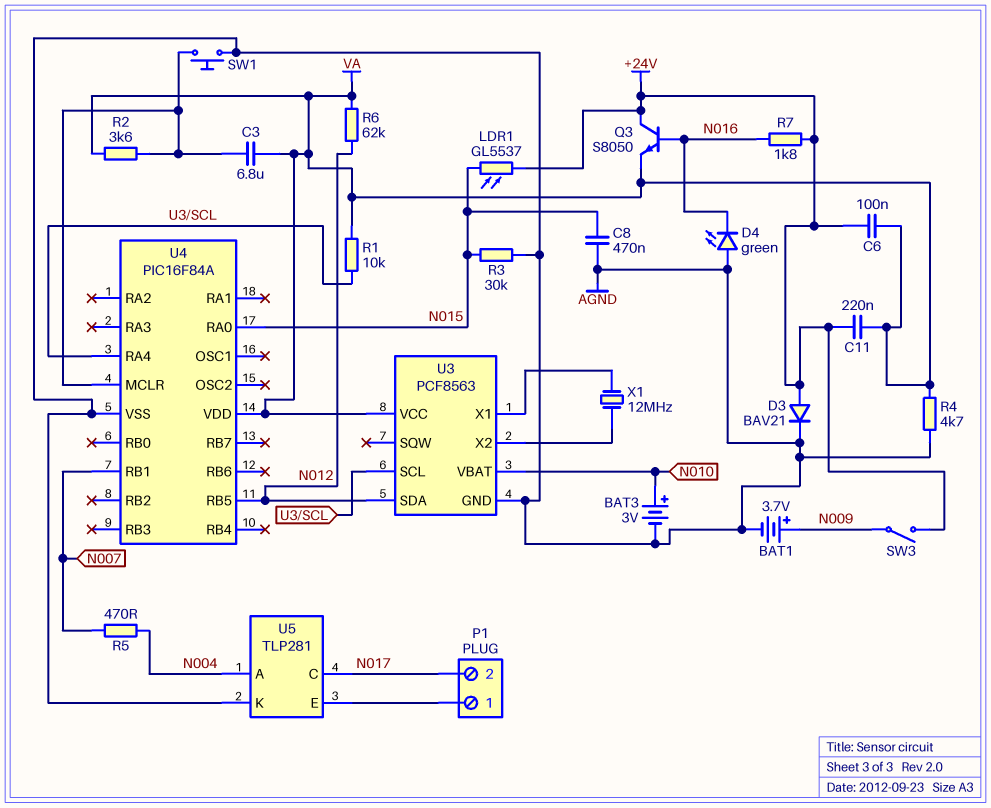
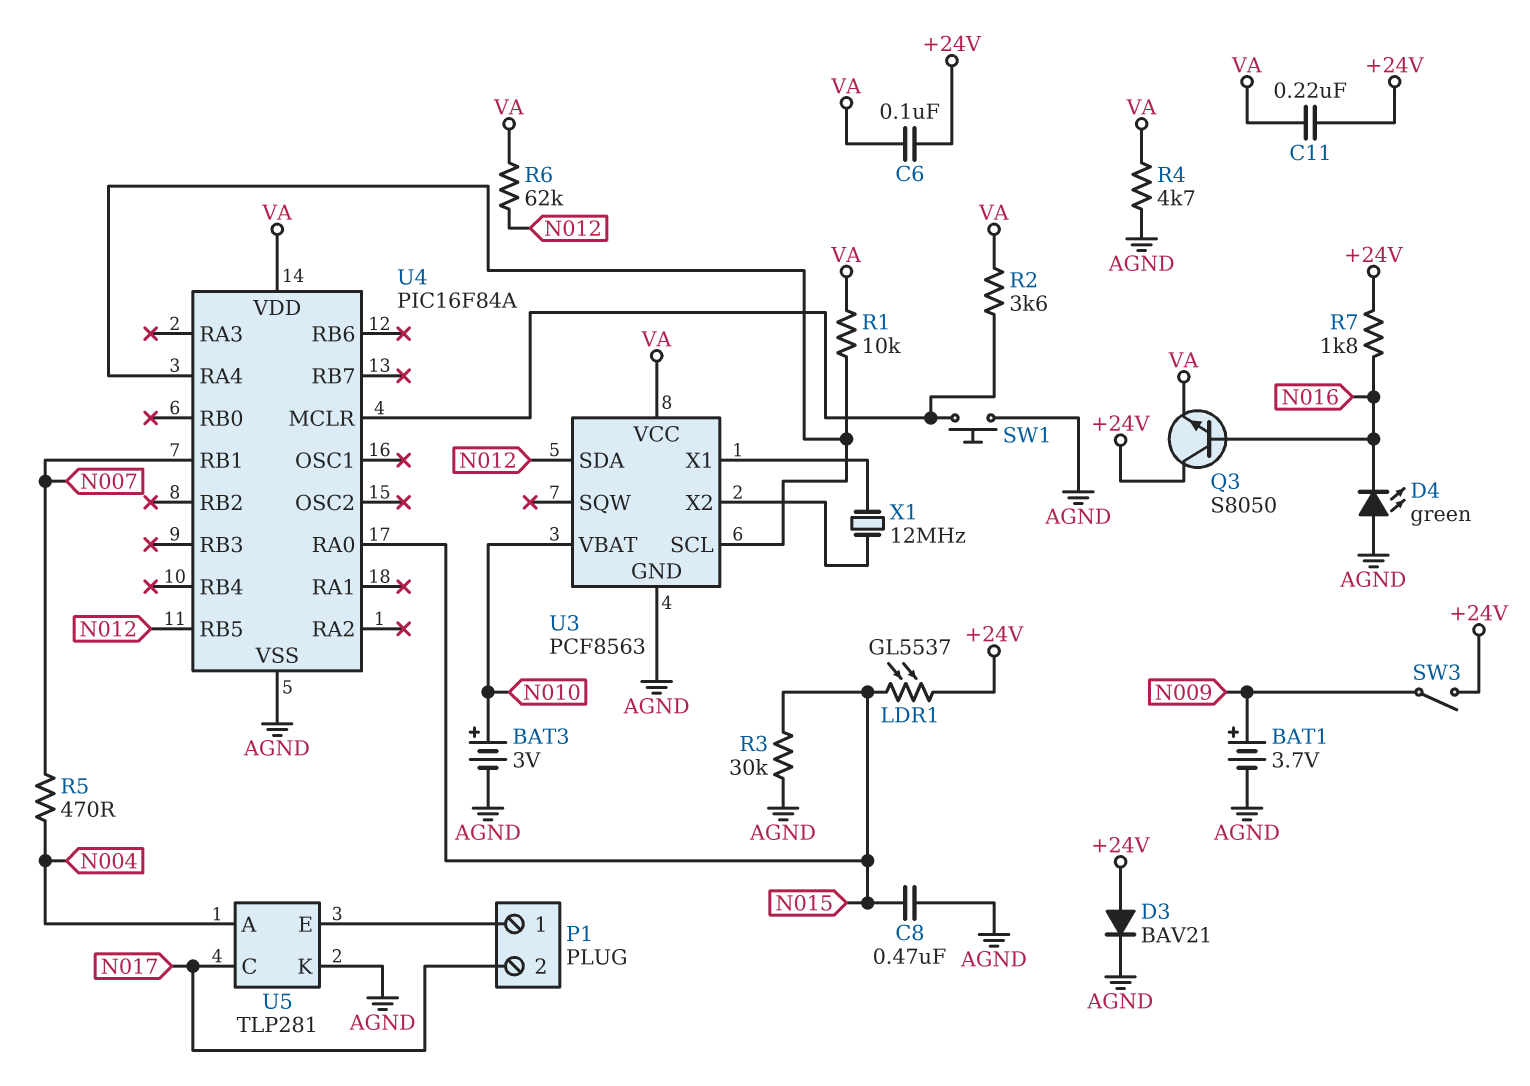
C3: 6.8uF (U4/MCLR, VA) -> none

